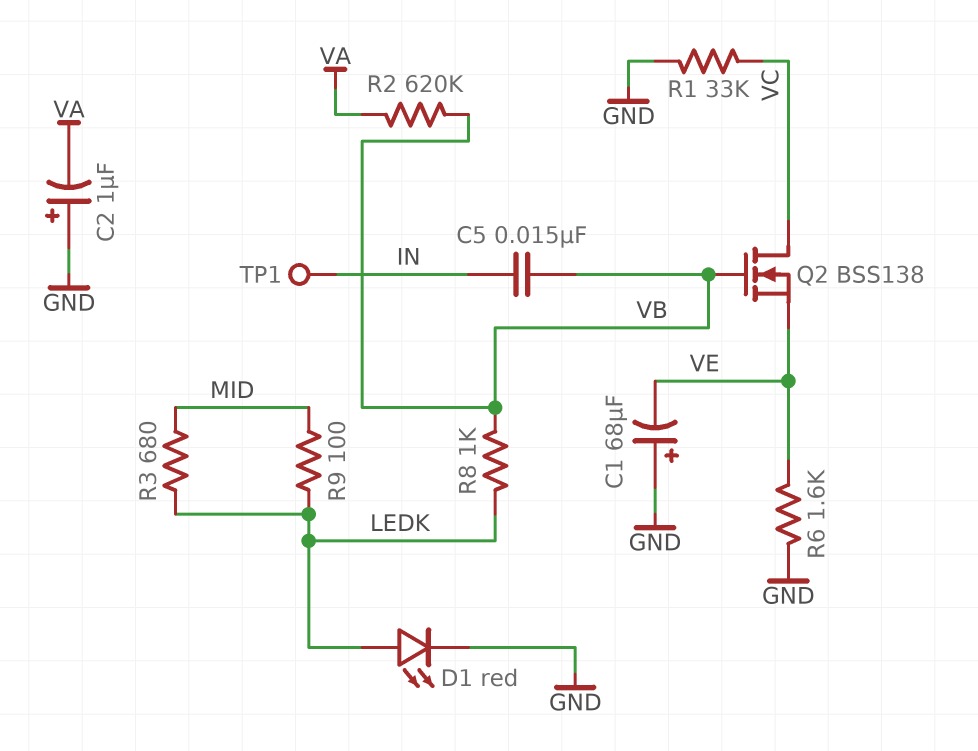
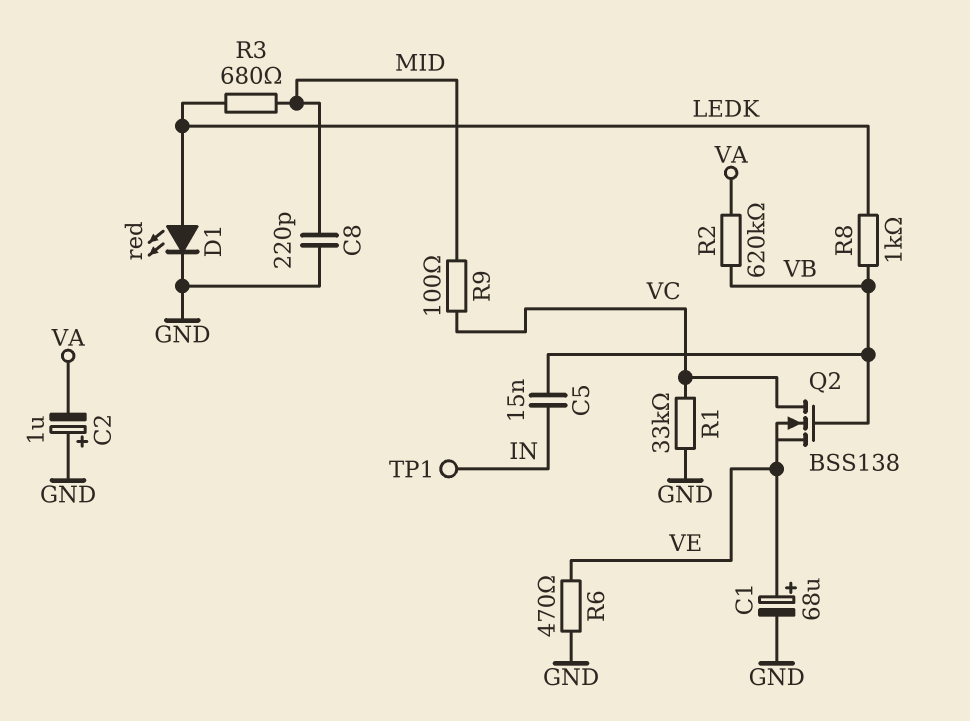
C1: 68uF (plus GND, minus VE) -> 68uF (plus VE, minus GND)
C8: none -> 220pF (GND, MID)
R6: 1.6k (GND, VE) -> 470 (GND, VE)
R9: 100 (LEDK, MID) -> 100 (MID, VC)

